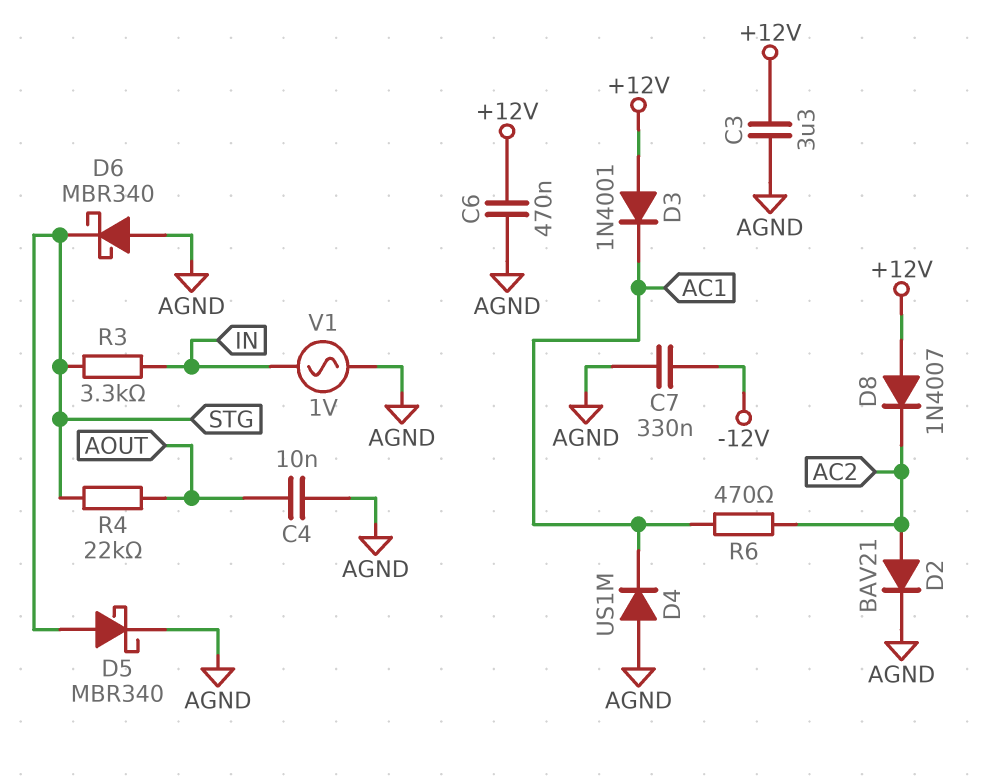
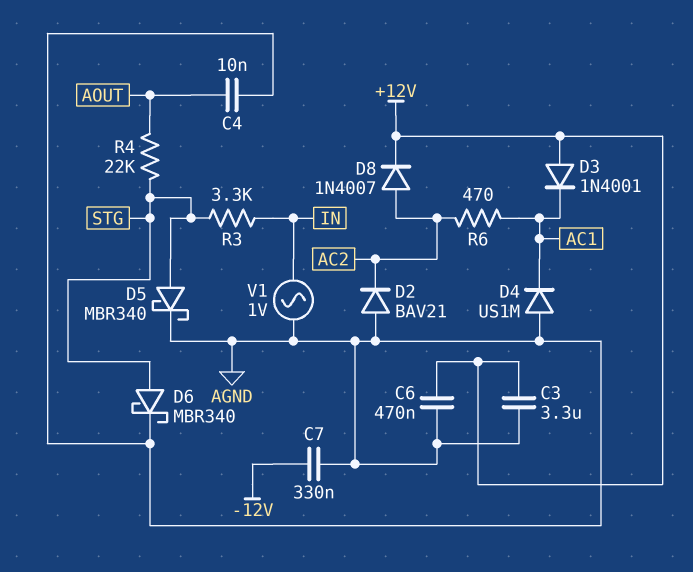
D2: diode BAV21 (A AC2, K AGND) -> diode BAV21 (A AGND, K AC2)
D6: schottky MBR340 (A AGND, K STG) -> schottky MBR340 (A STG, K AGND)
D8: diode 1N4007 (A +12V, K AC2) -> diode 1N4007 (A AC2, K +12V)

